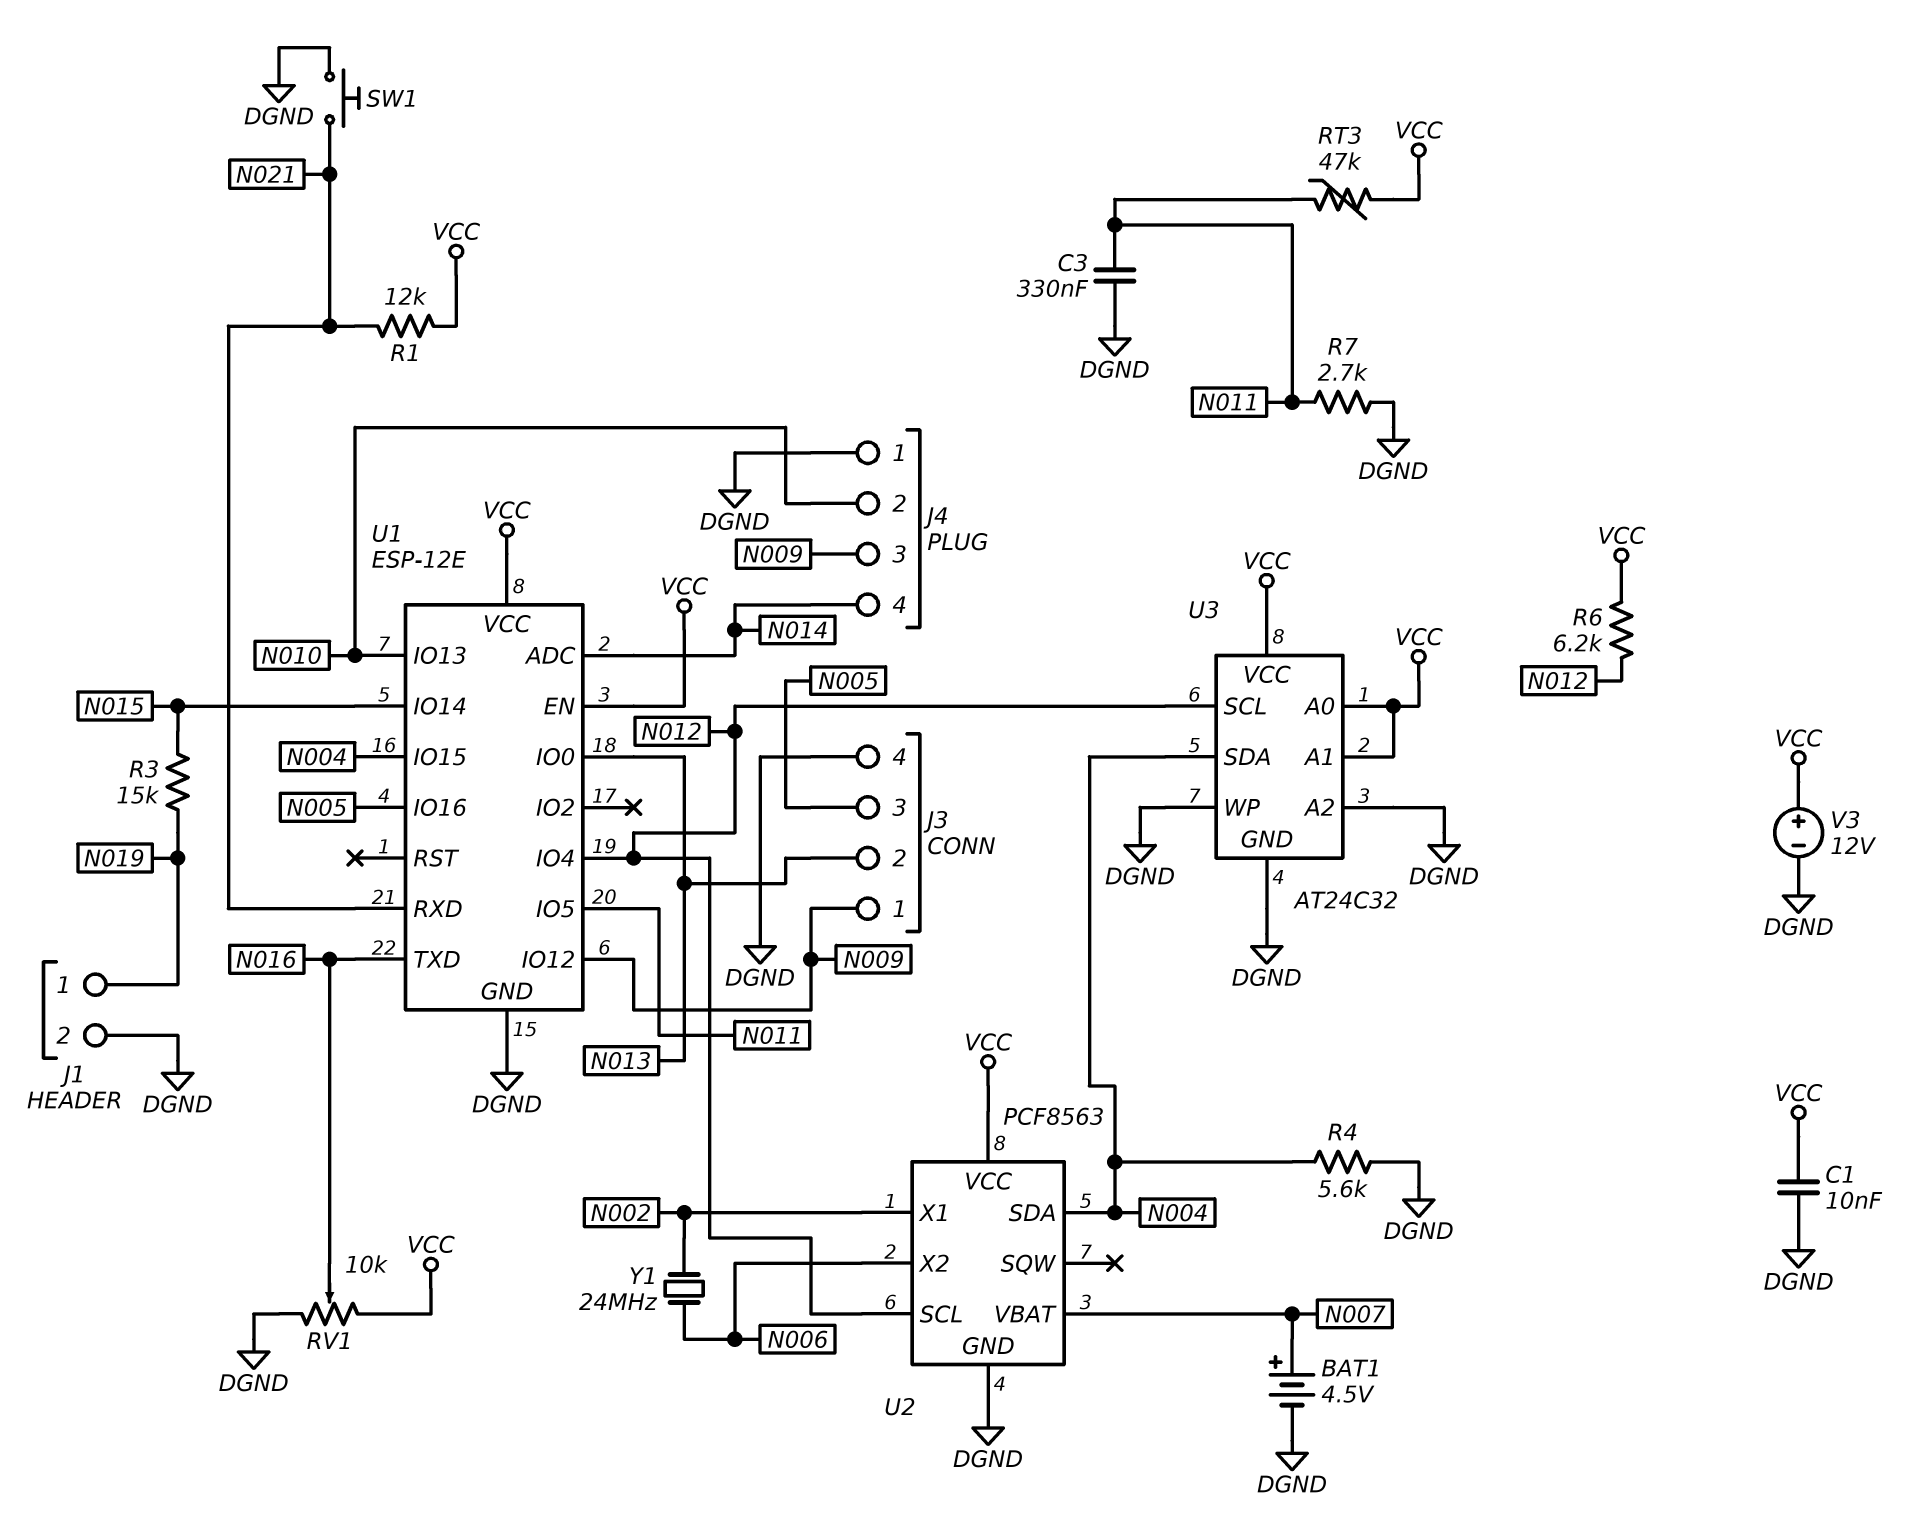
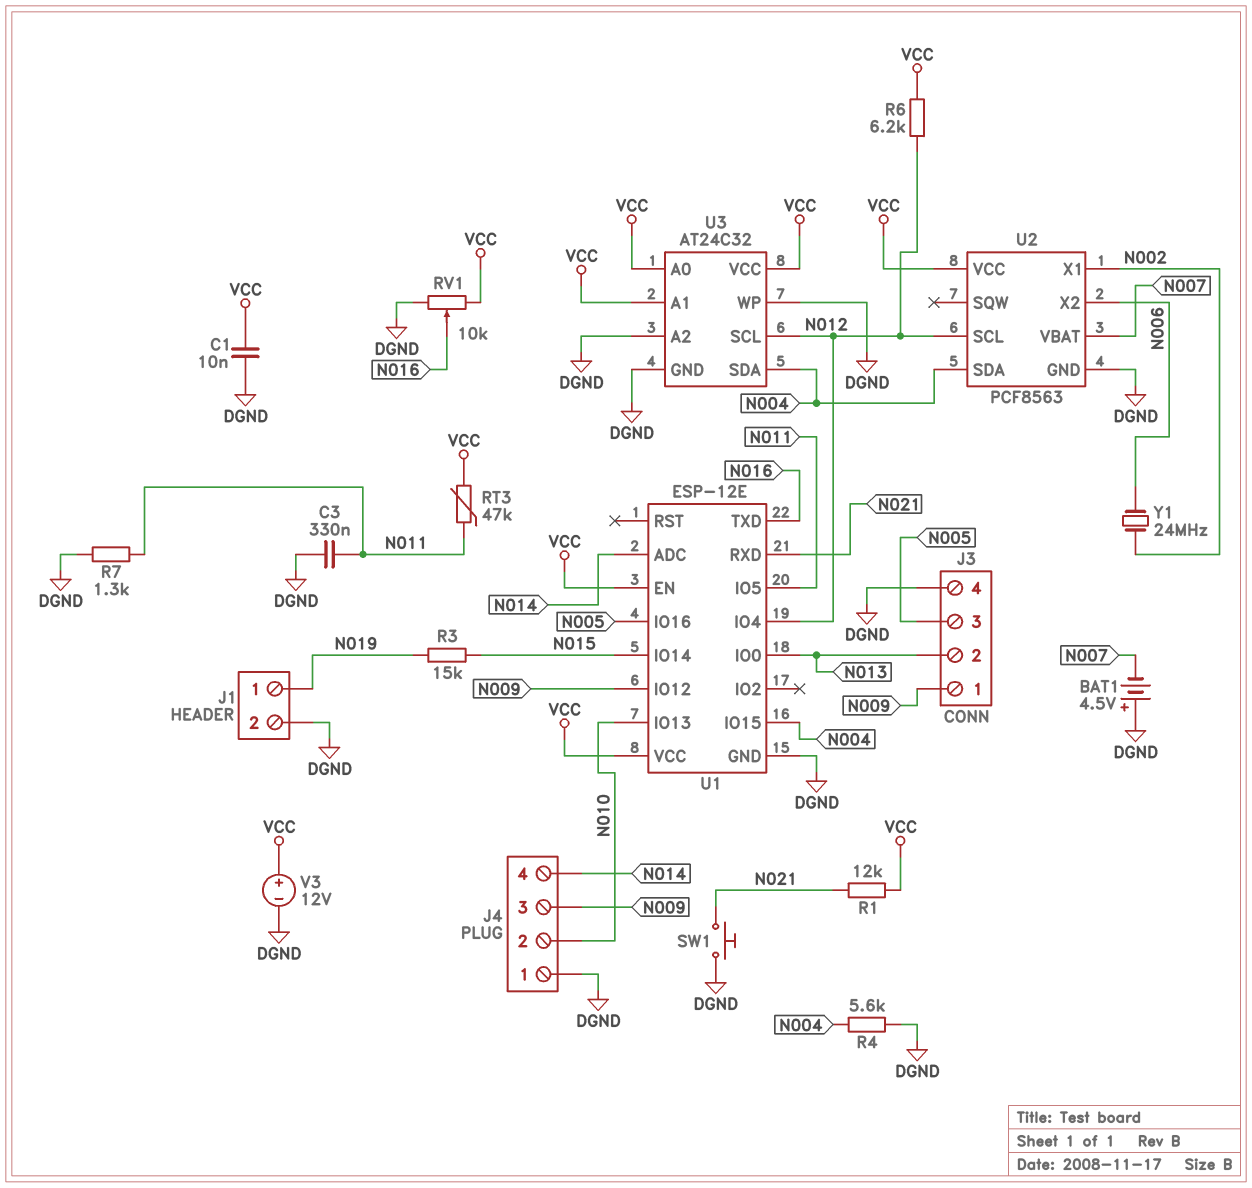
BAT1: 4.5V (plus N007, minus DGND) -> 4.5V (plus DGND, minus N007)
R7: 2.7k (DGND, N011) -> 1.3k (DGND, N011)

